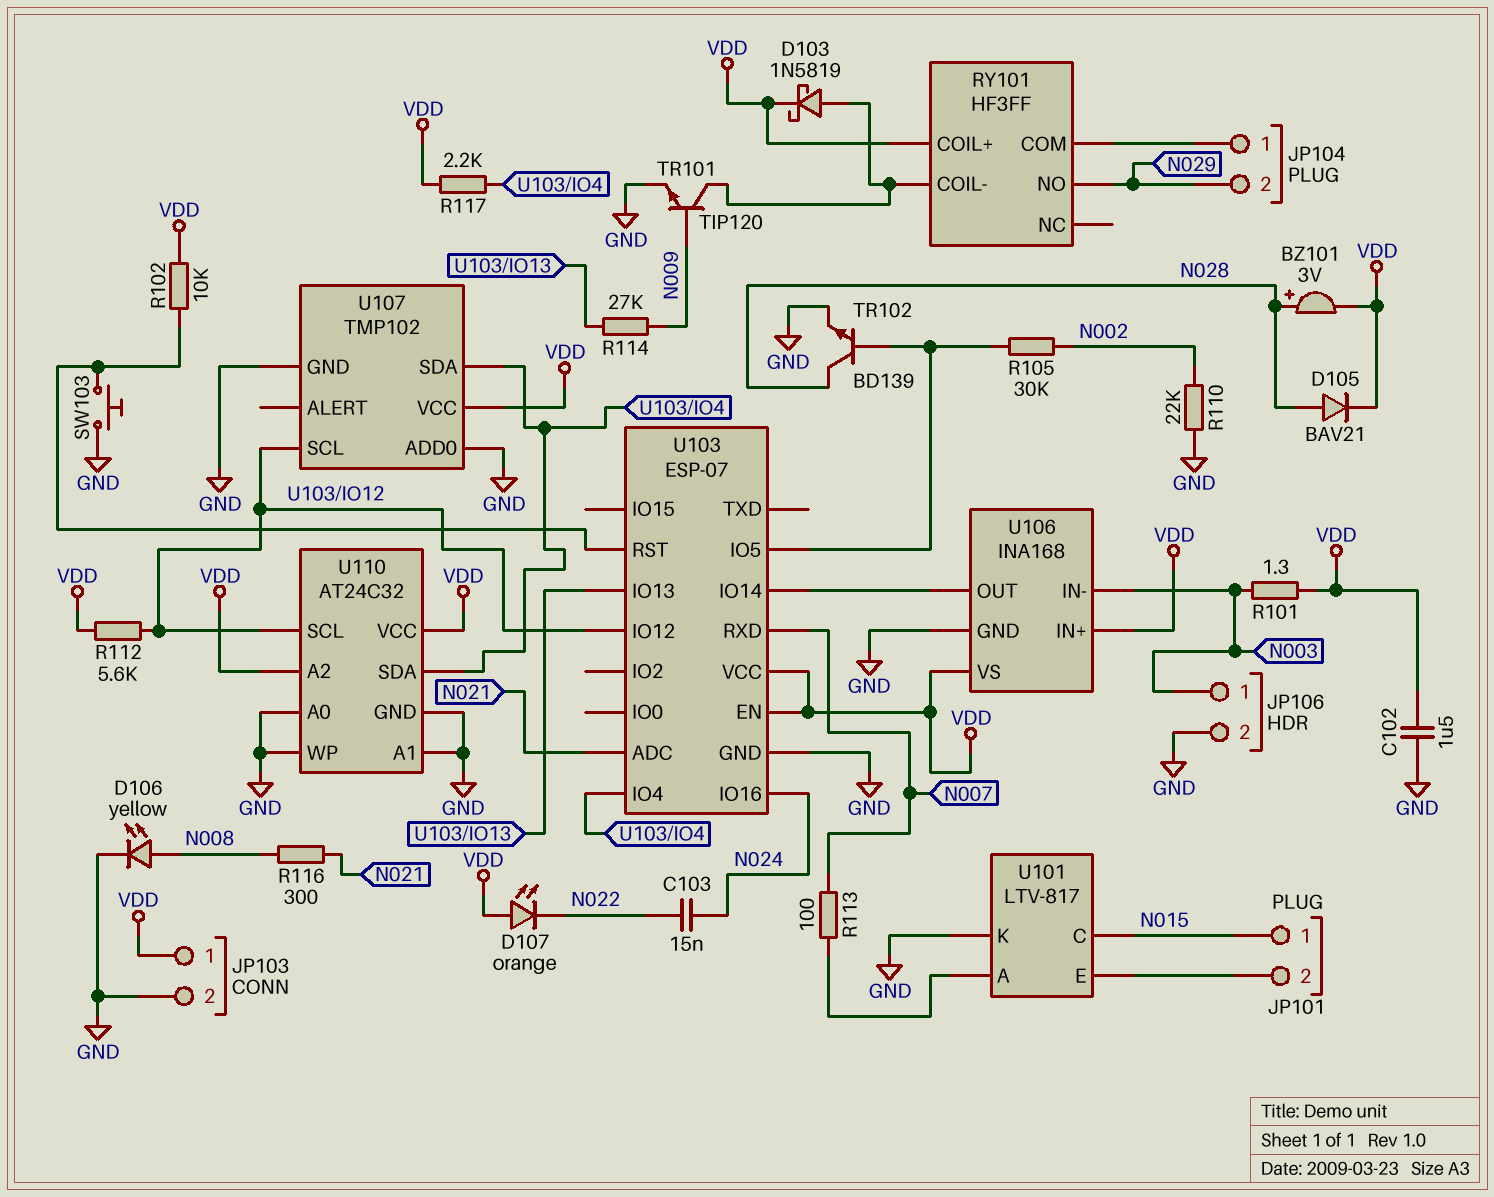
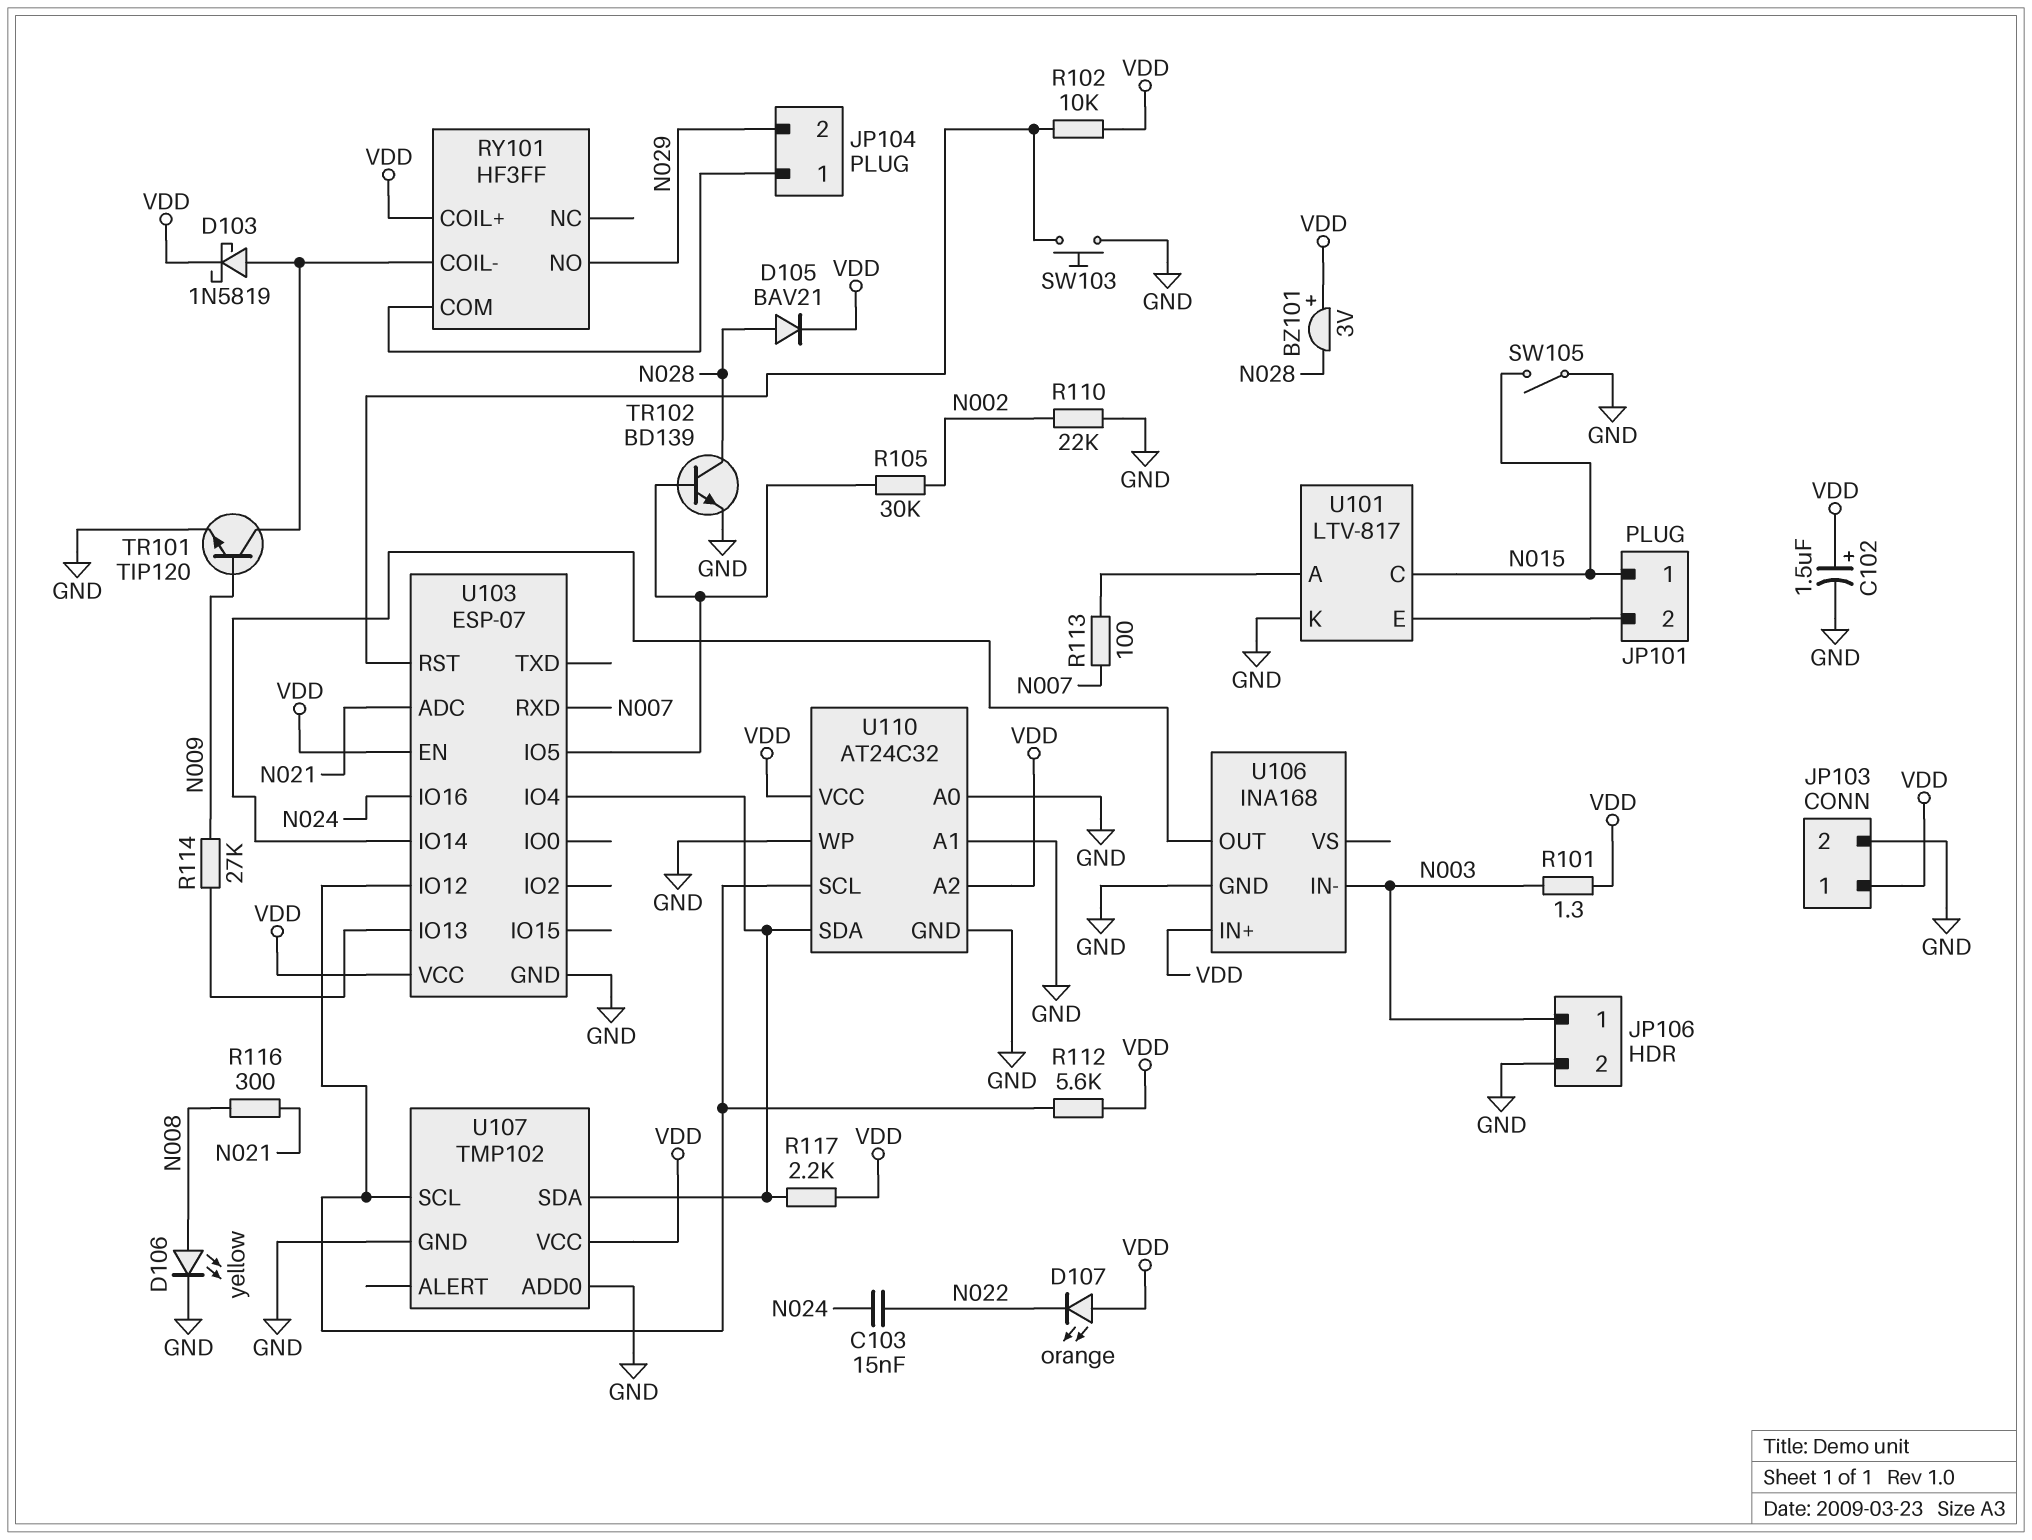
BZ101: buzzer 3V (plus N028, minus VDD) -> buzzer 3V (plus VDD, minus N028)
C102: 1.5uF (GND, VDD) -> 1.5uF (plus VDD, minus GND)
SW105: none -> switch (GND, N015)
U106 pin VS: VDD -> none

